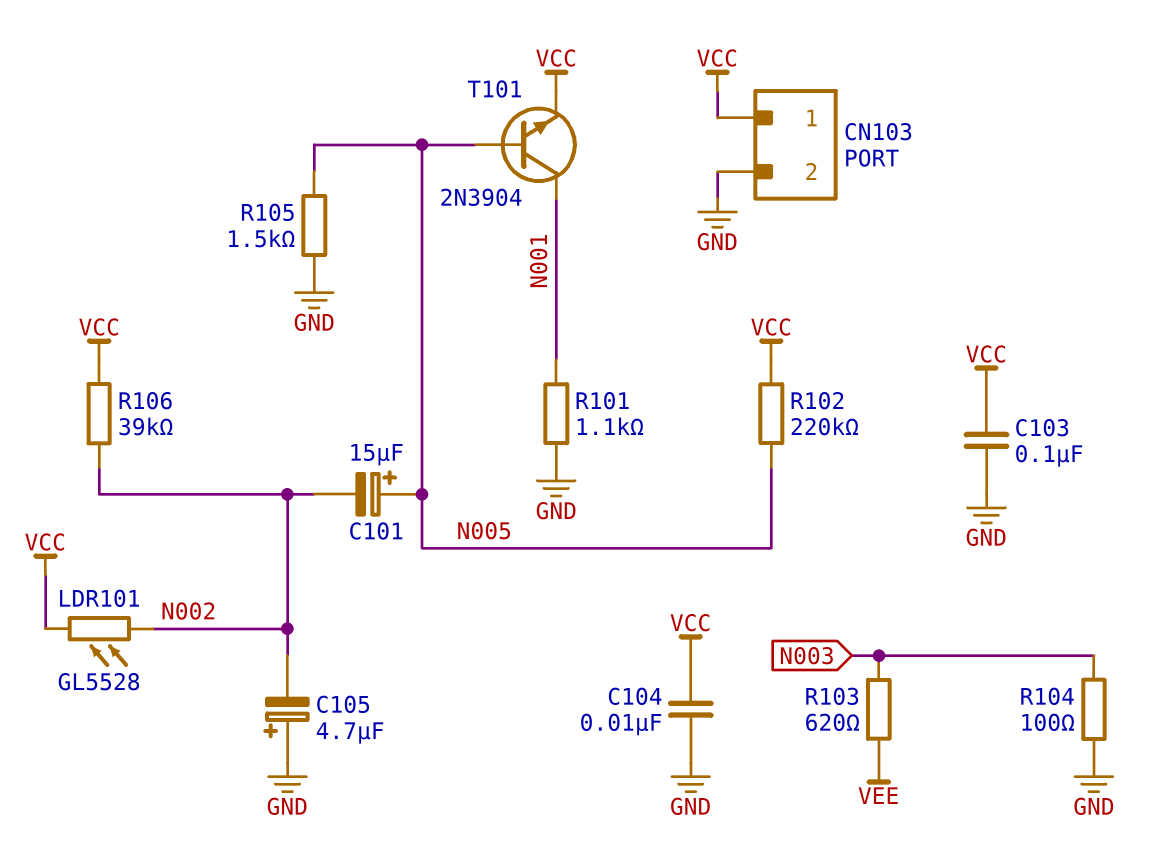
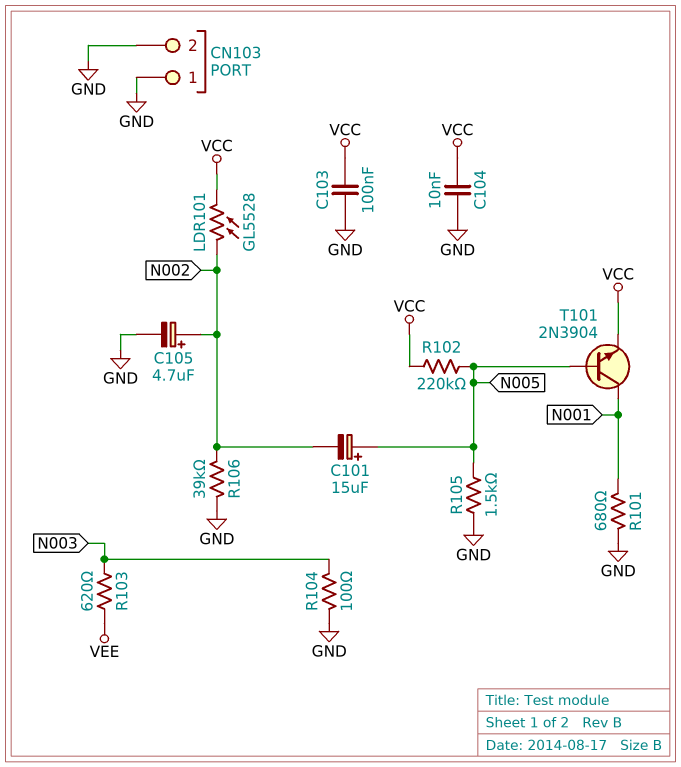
C105: 4.7uF (plus GND, minus N002) -> 4.7uF (plus N002, minus GND)
CN103 pin 1: VCC -> GND
R101: 1.1k (GND, N001) -> 680 (GND, N001)
R106: 39k (N002, VCC) -> 39k (GND, N002)

